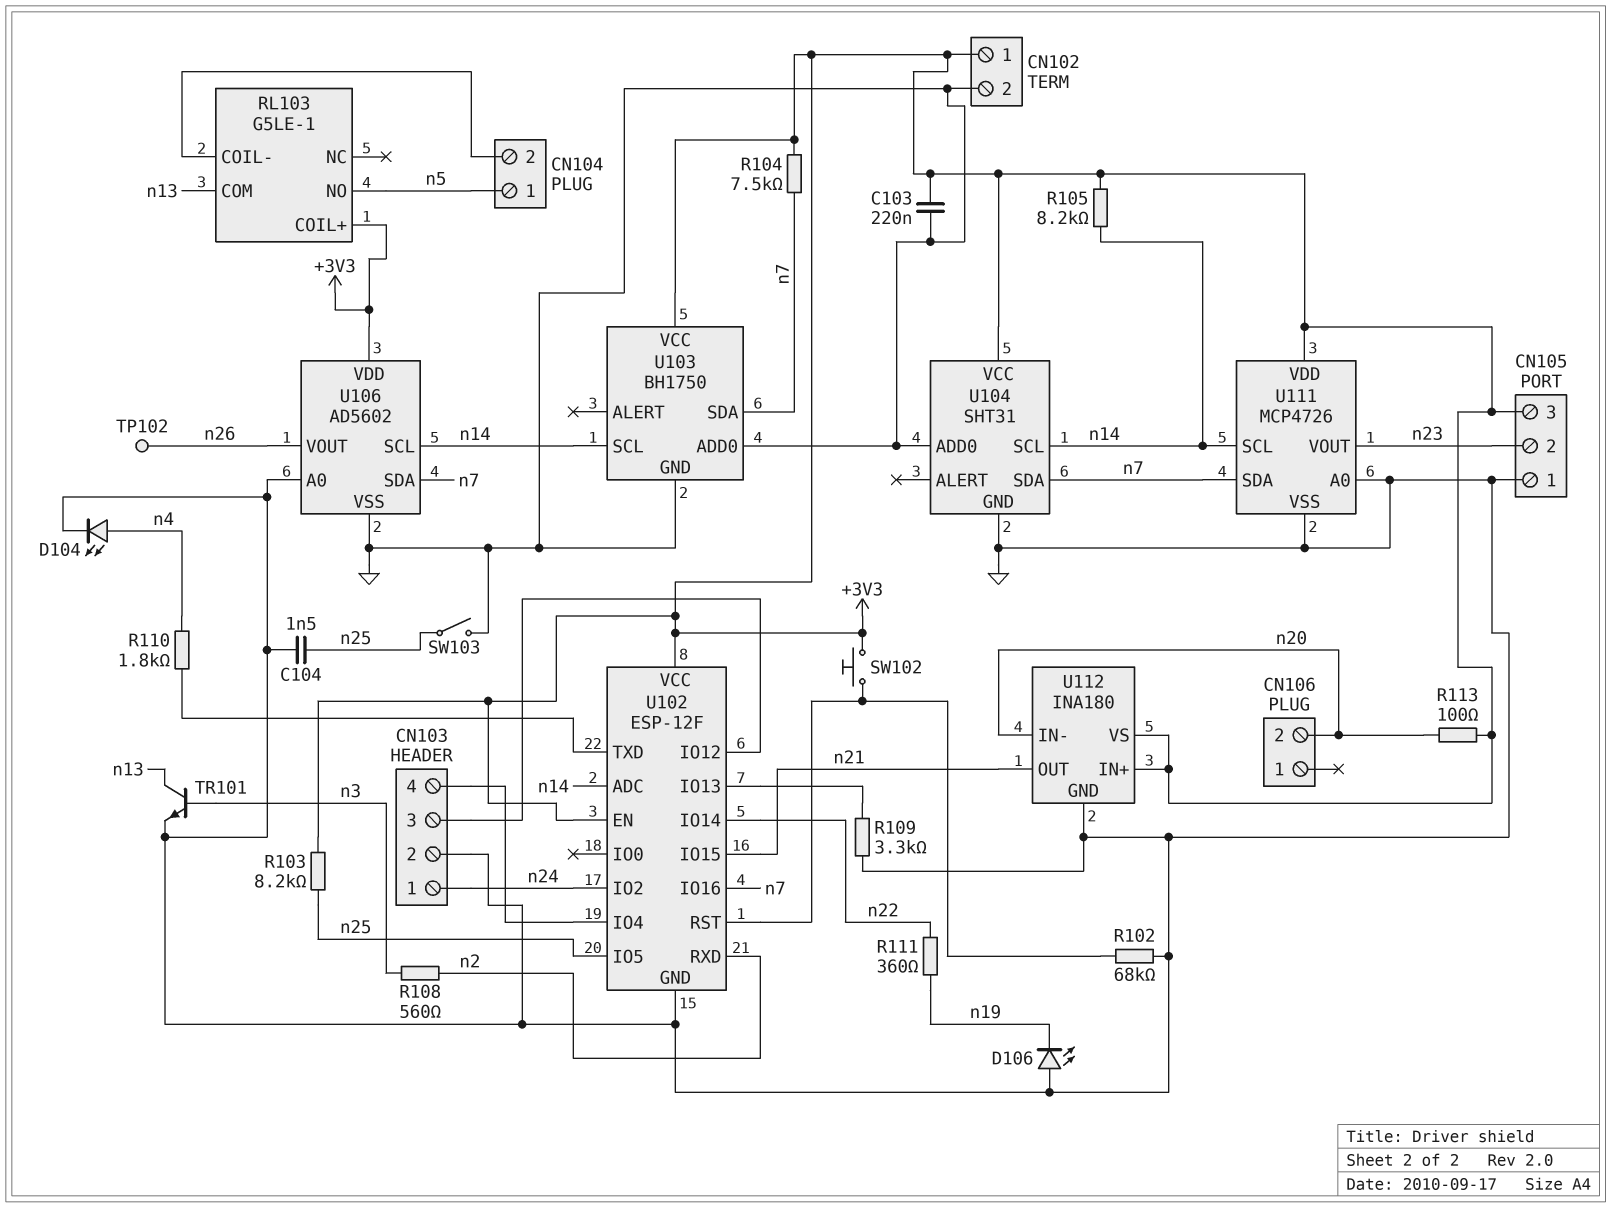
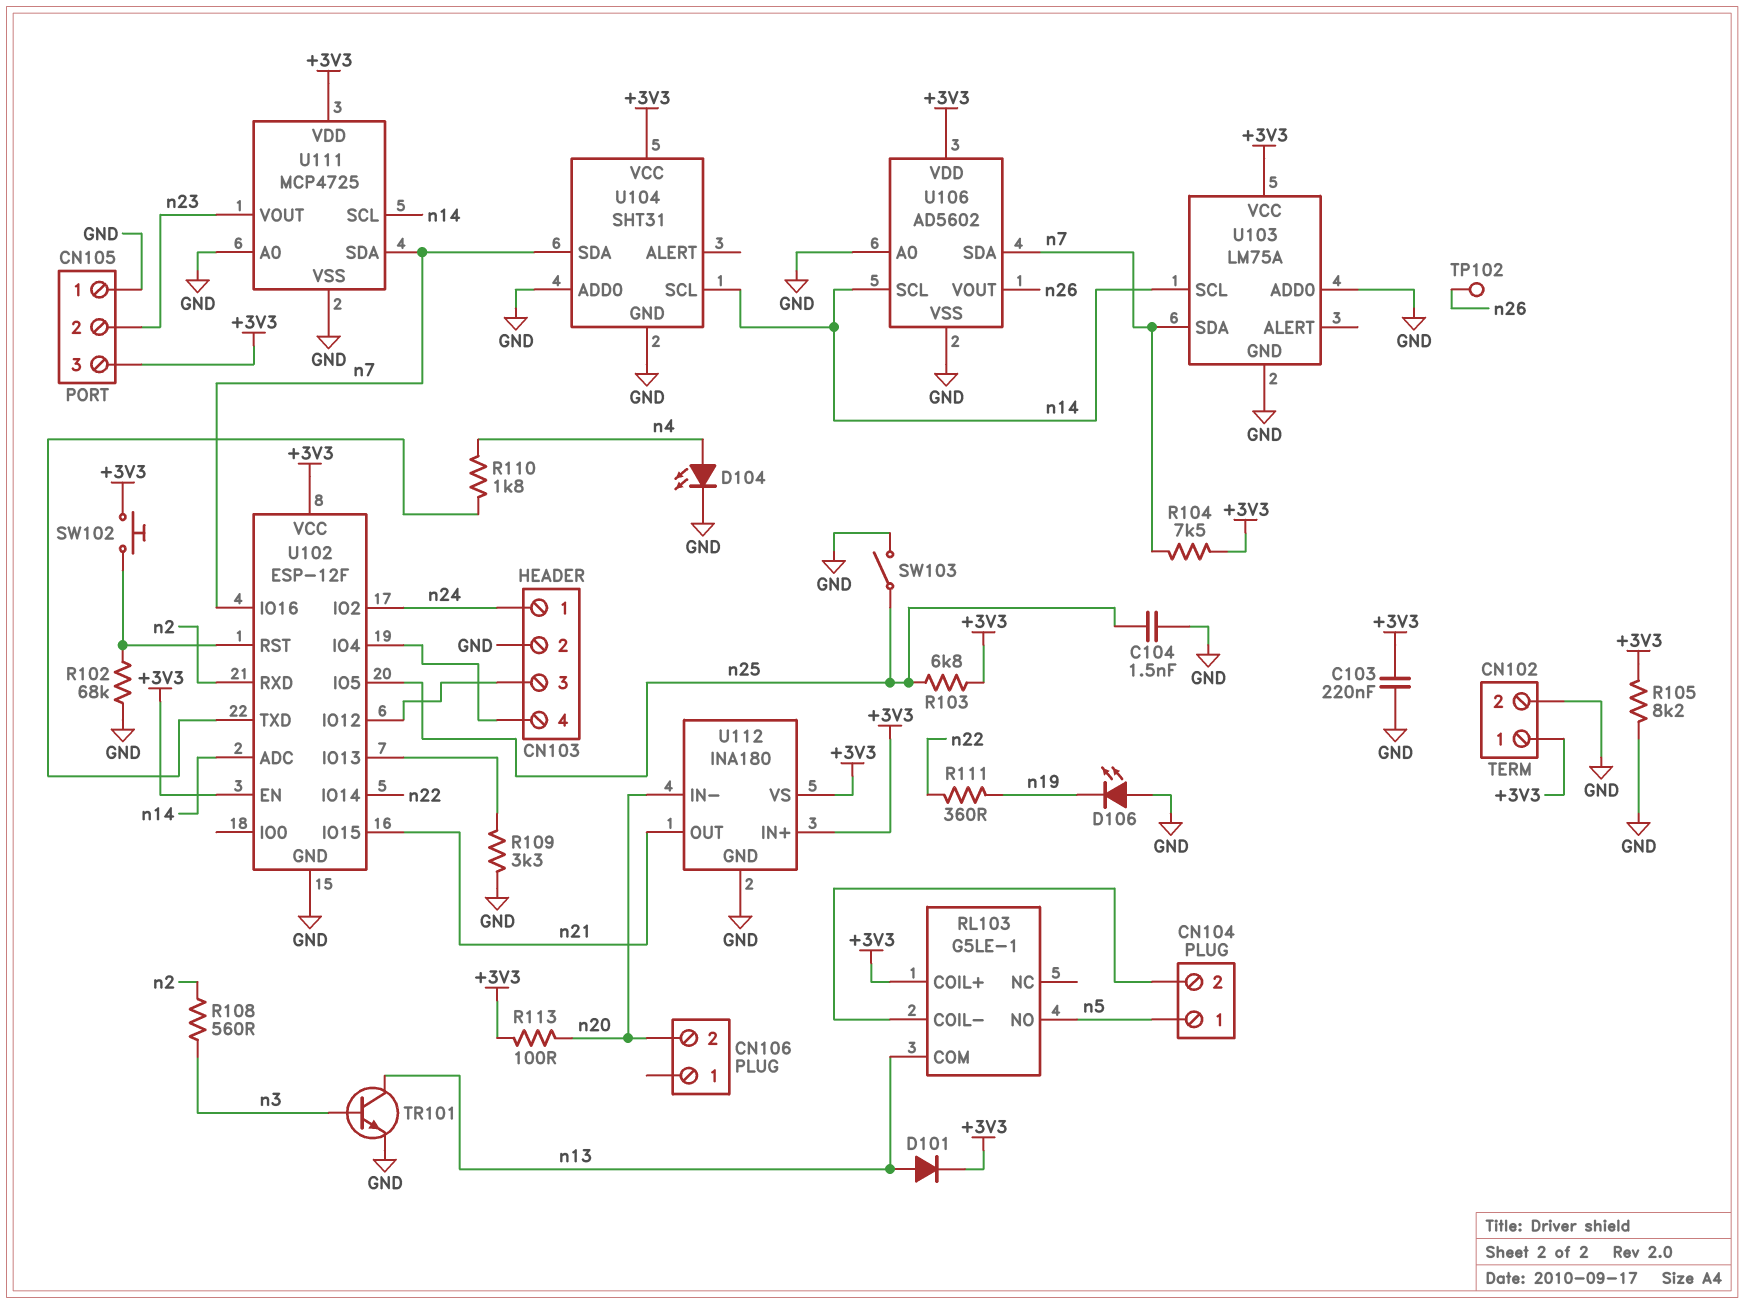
D101: none -> diode (A n13, K +3V3)
R103: 8.2k (+3V3, n25) -> 6.8k (+3V3, n25)
R105: 8.2k (+3V3, n14) -> 8.2k (+3V3, GND)
U103: BH1750 -> LM75A
U111: MCP4726 -> MCP4725

